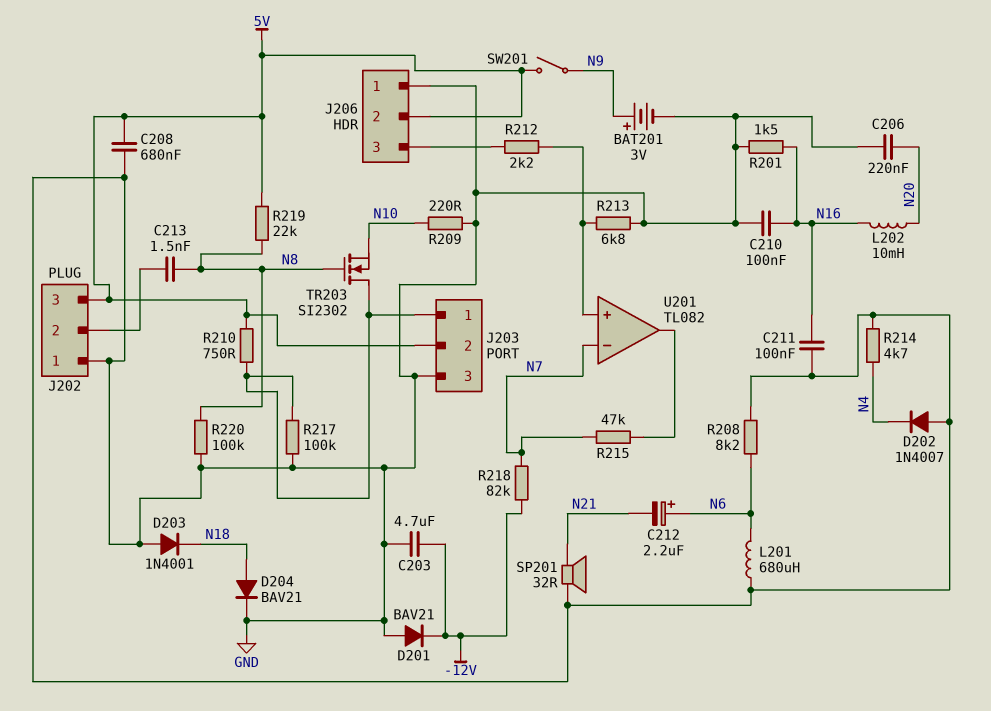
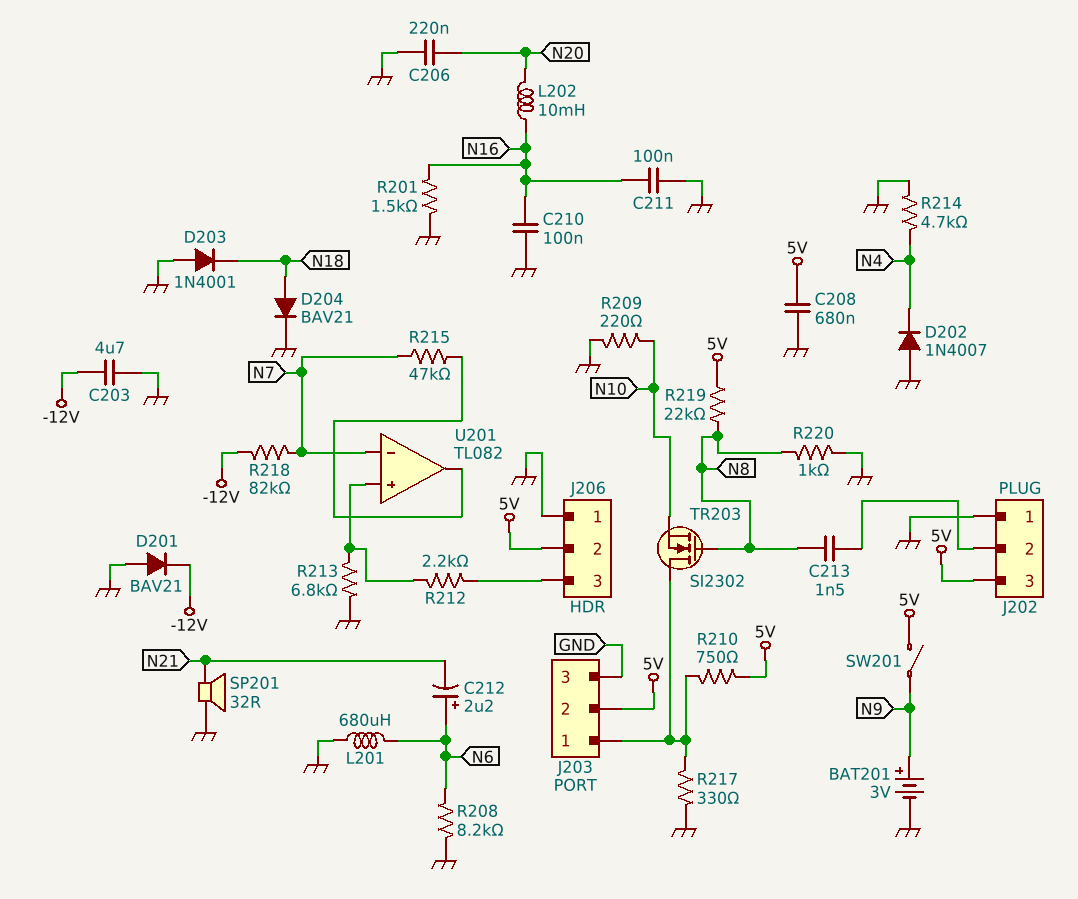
R217: 100k (GND, J203/1) -> 330 (GND, J203/1)
R220: 100k (GND, N8) -> 1k (GND, N8)

